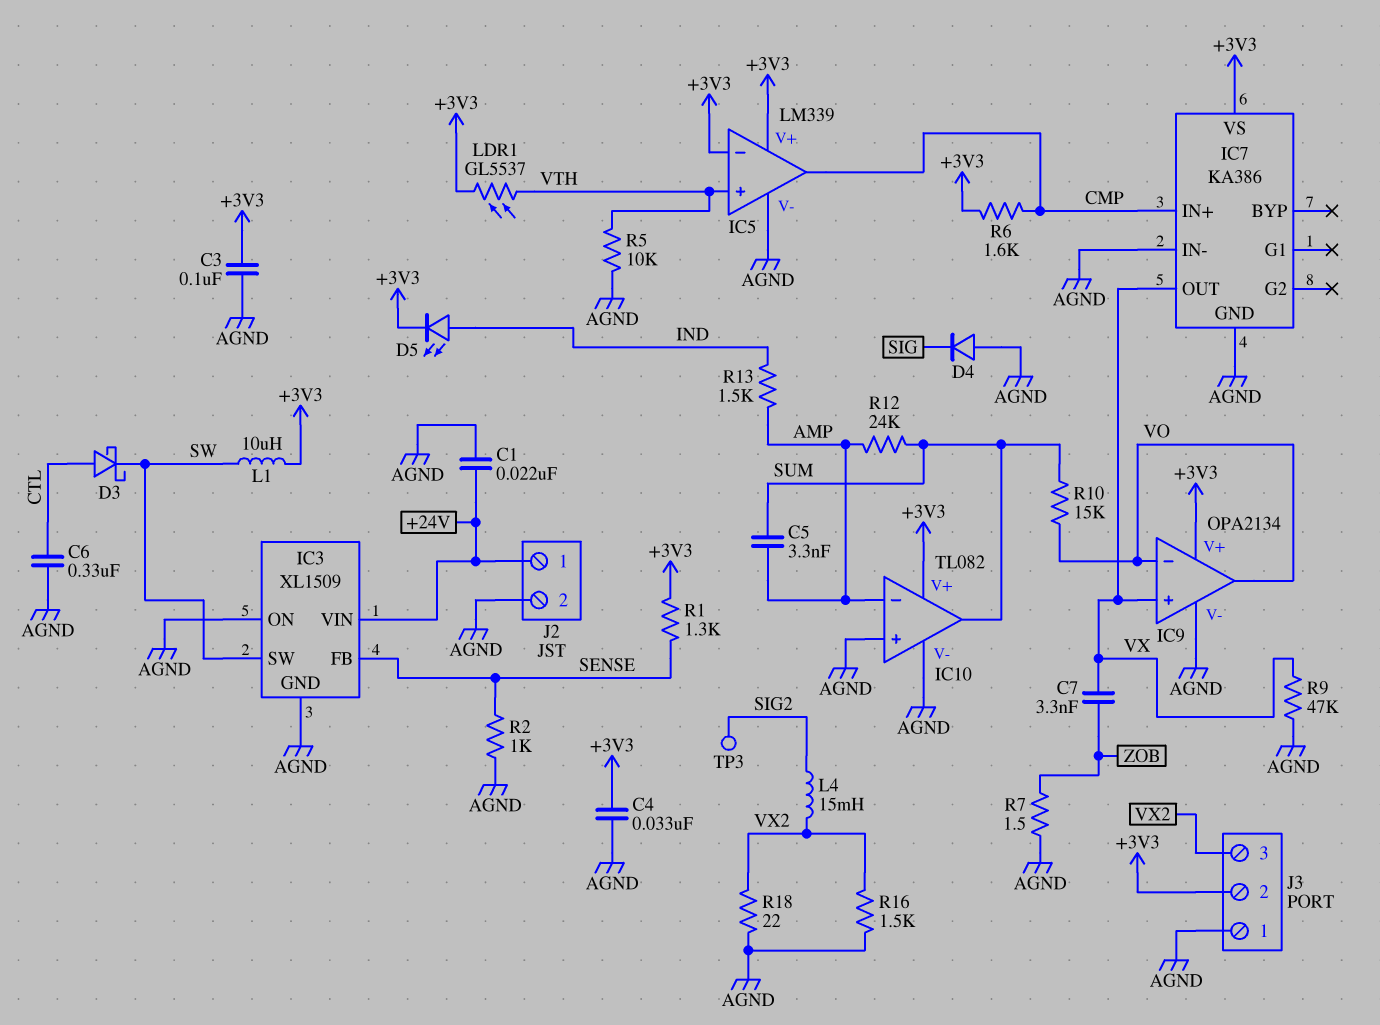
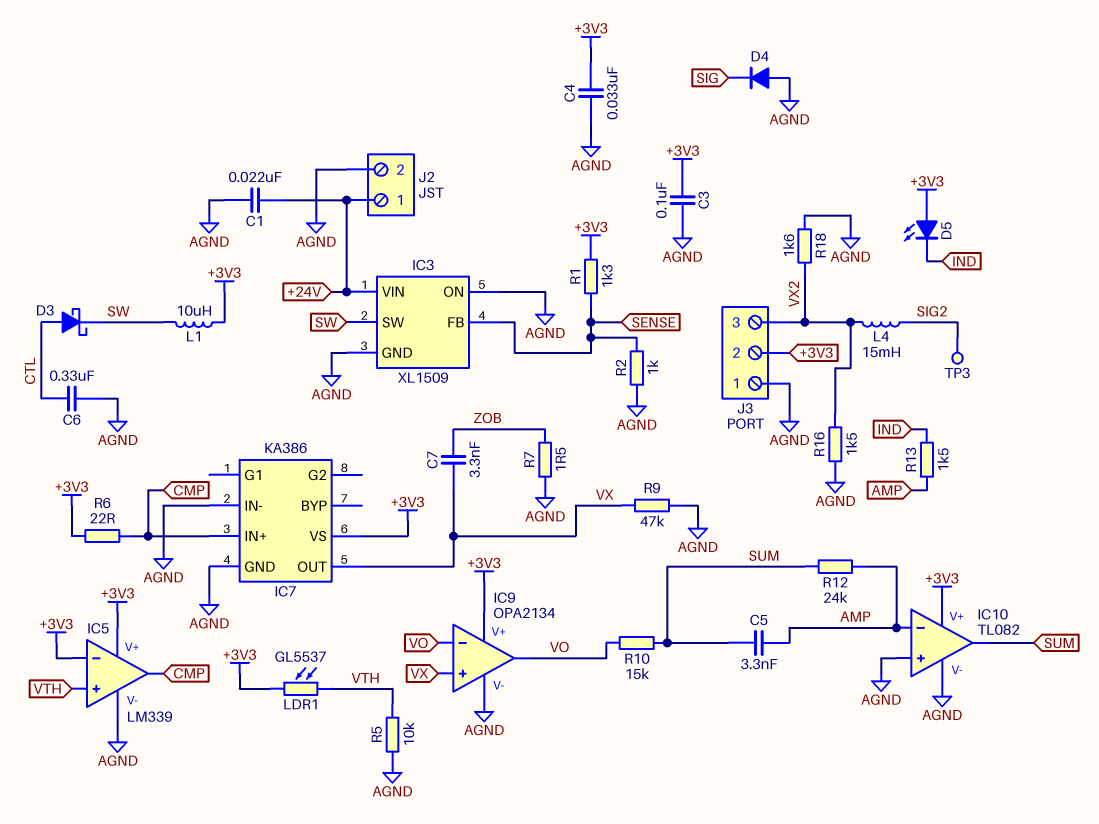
D5: LED (A IND, K +3V3) -> LED (A +3V3, K IND)
R6: 1.6k (+3V3, CMP) -> 22 (+3V3, CMP)
R18: 22 (AGND, VX2) -> 1.6k (AGND, VX2)

